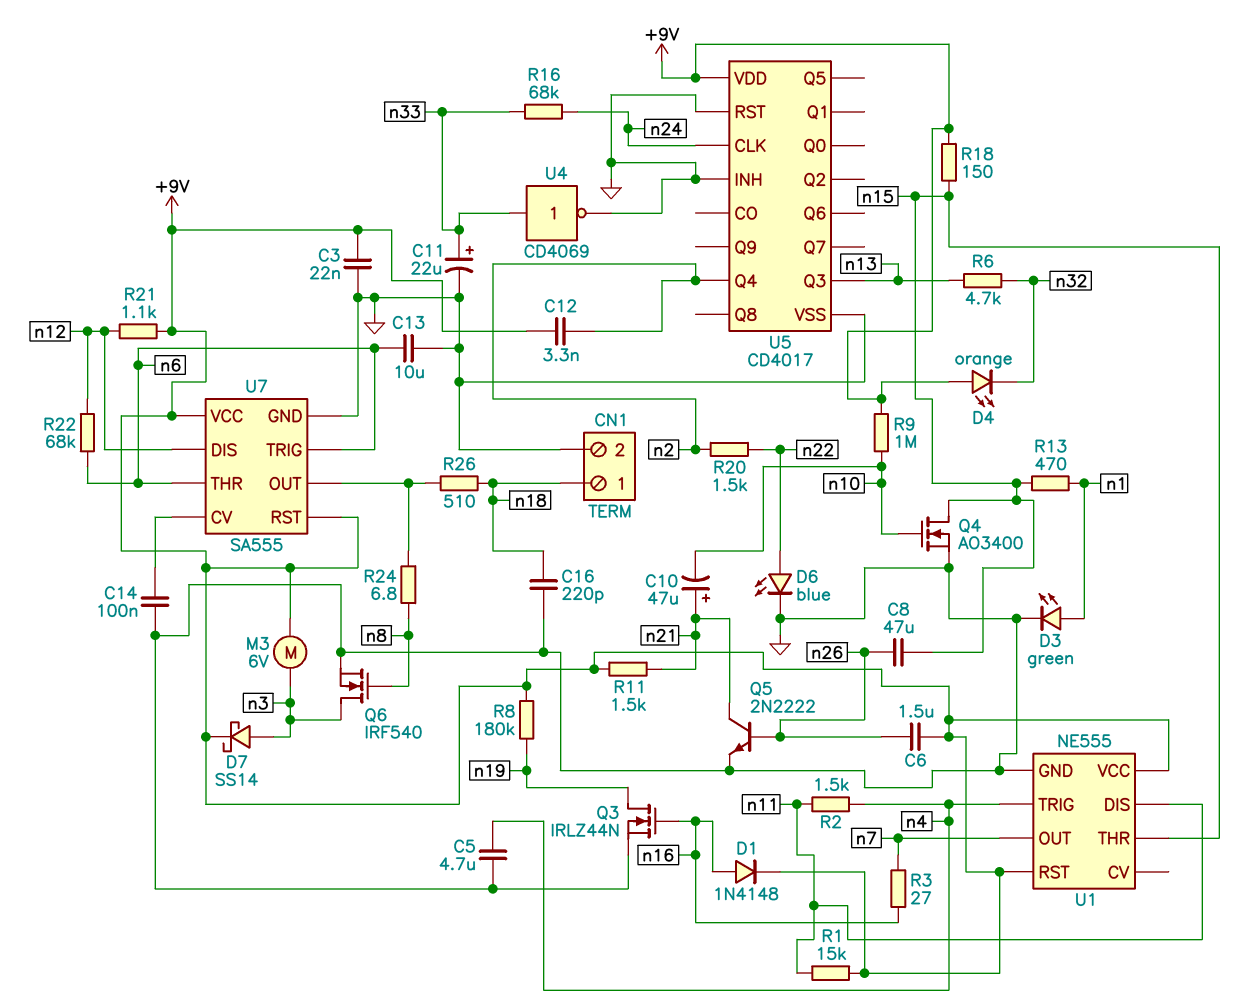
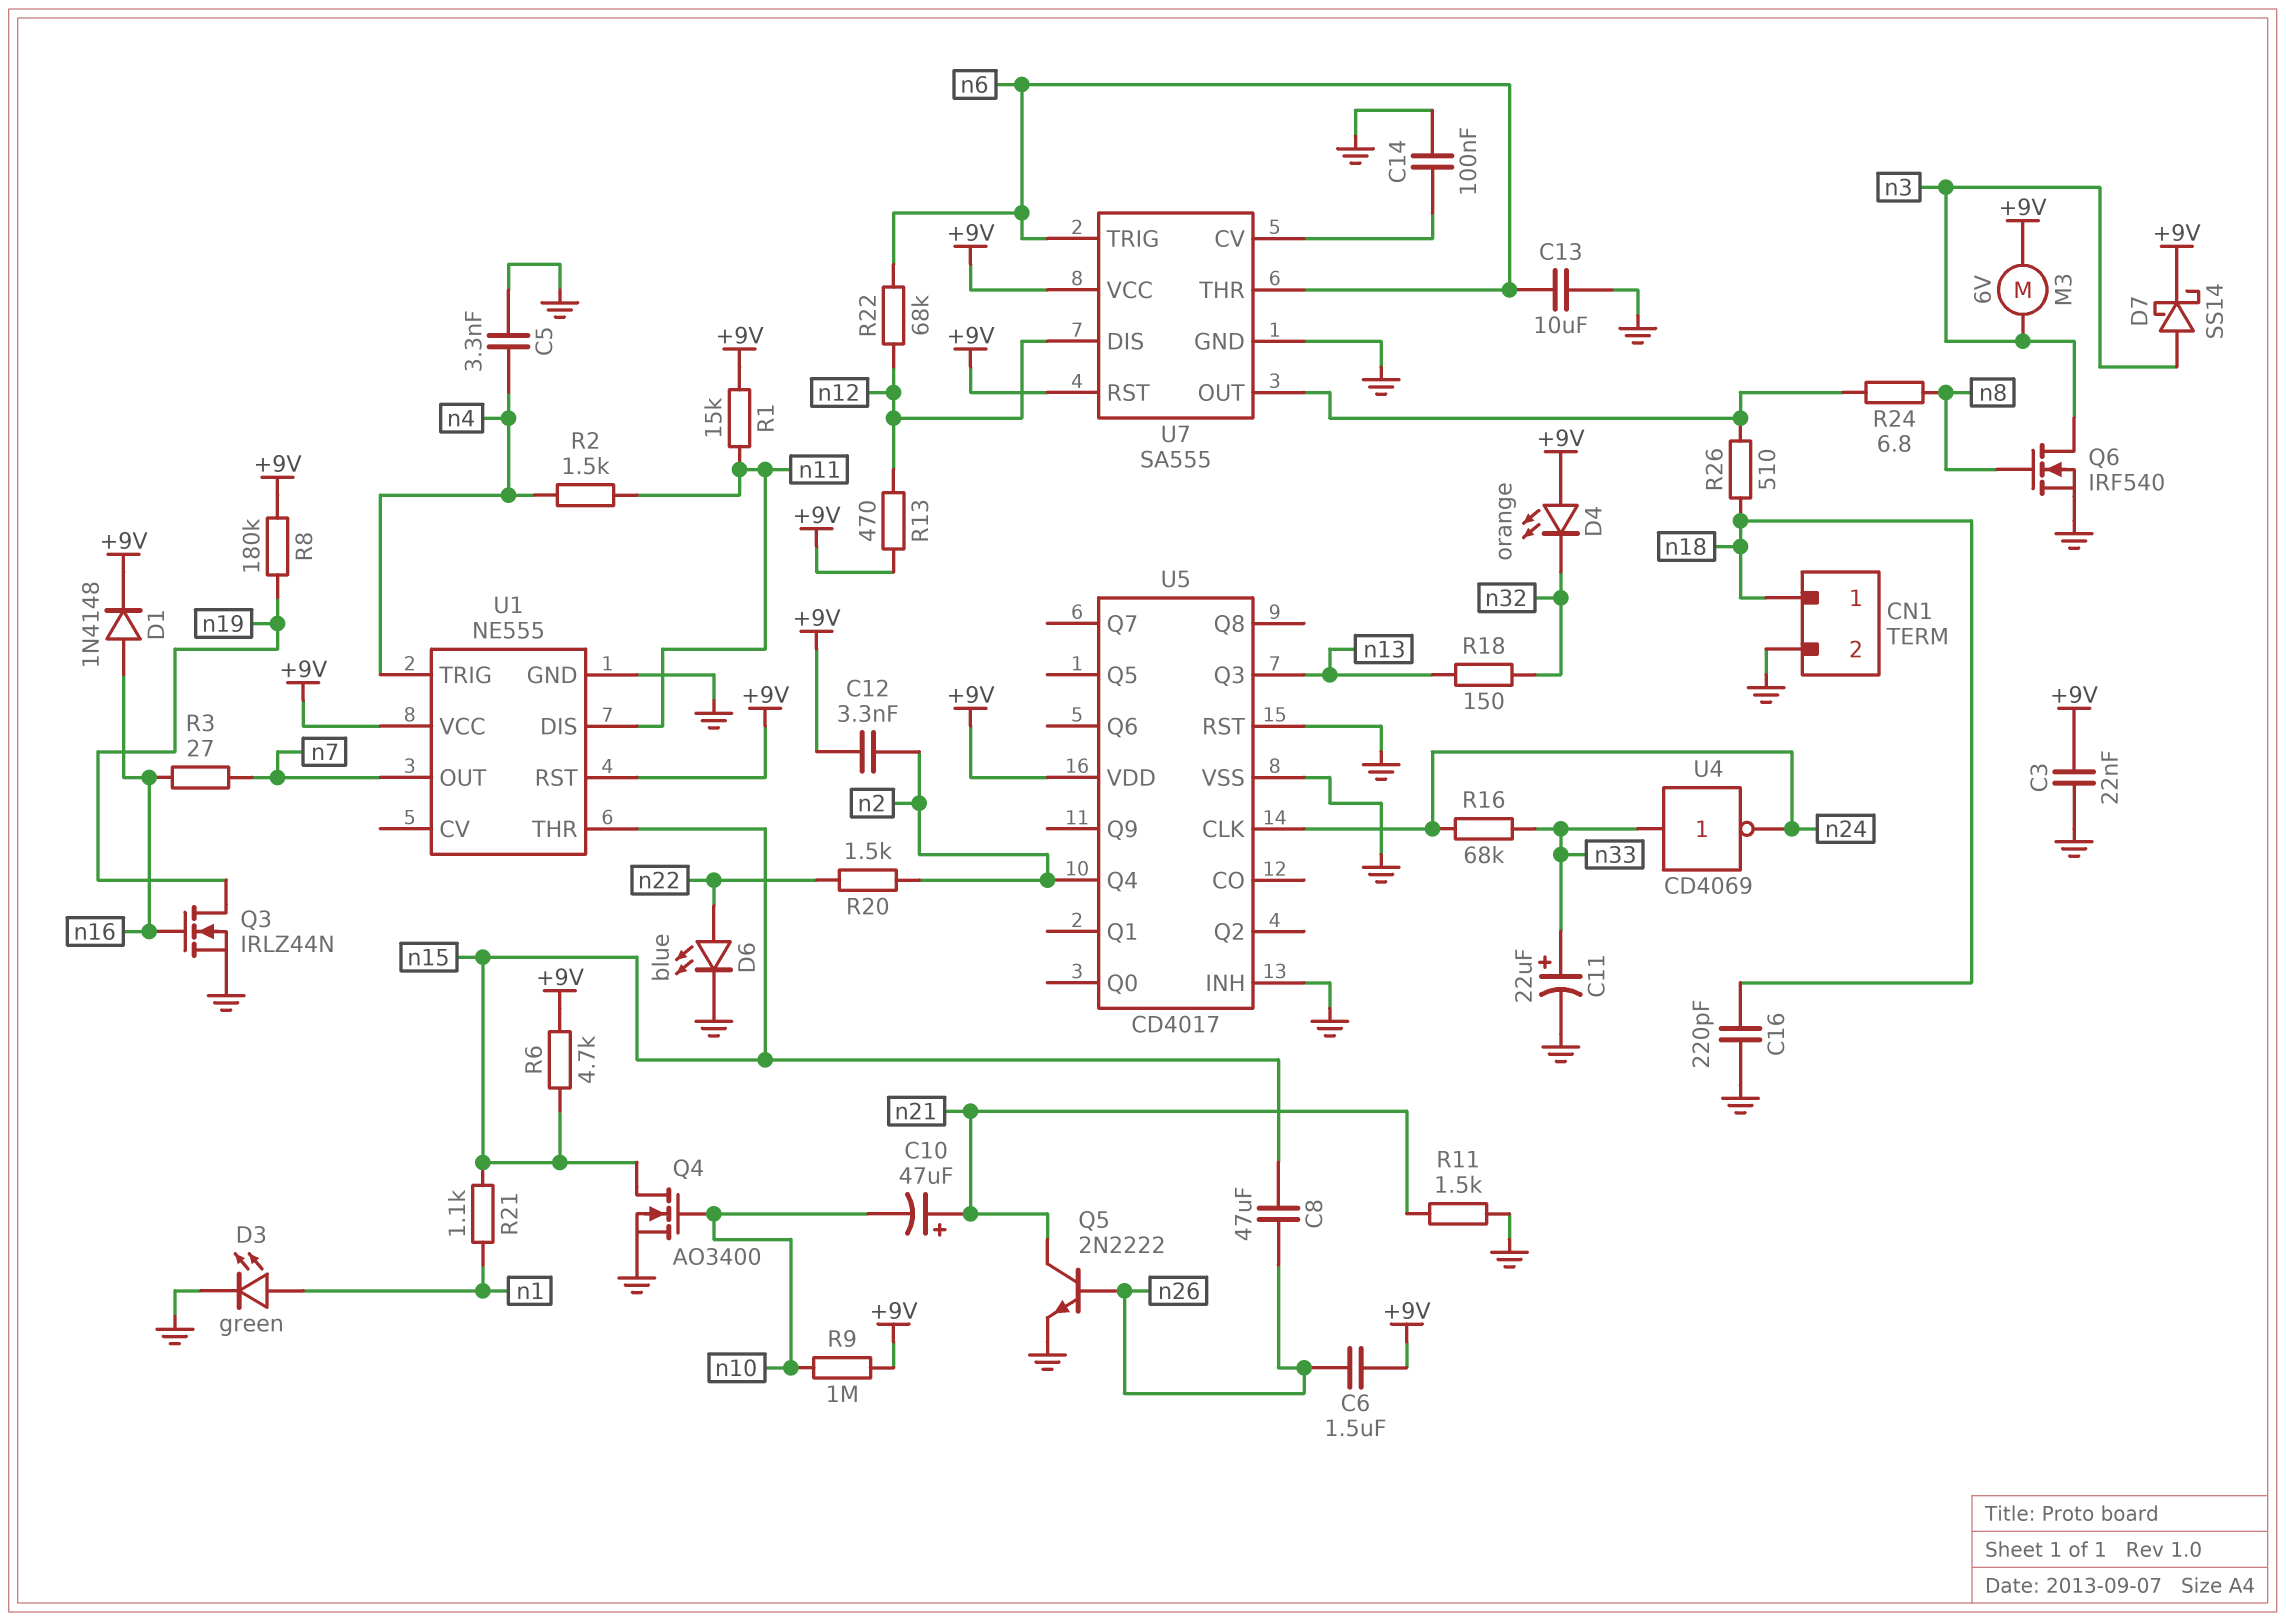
C5: 4.7uF (GND, n4) -> 3.3nF (GND, n4)
R6: 4.7k (n13, n32) -> 4.7k (+9V, n15)
R11: 1.5k (+9V, n21) -> 1.5k (GND, n21)
R13: 470 (n1, n15) -> 470 (+9V, n12)
R18: 150 (+9V, n15) -> 150 (n13, n32)
R21: 1.1k (+9V, n12) -> 1.1k (n1, n15)
U4: NOT CD4069 (in n33, out GND) -> NOT CD4069 (in n33, out n24)

